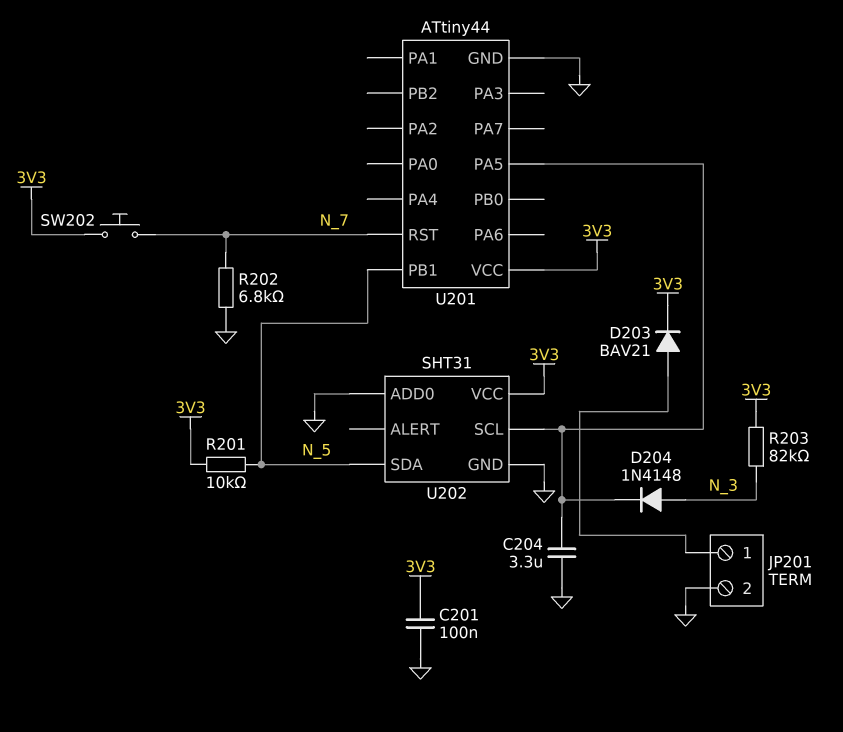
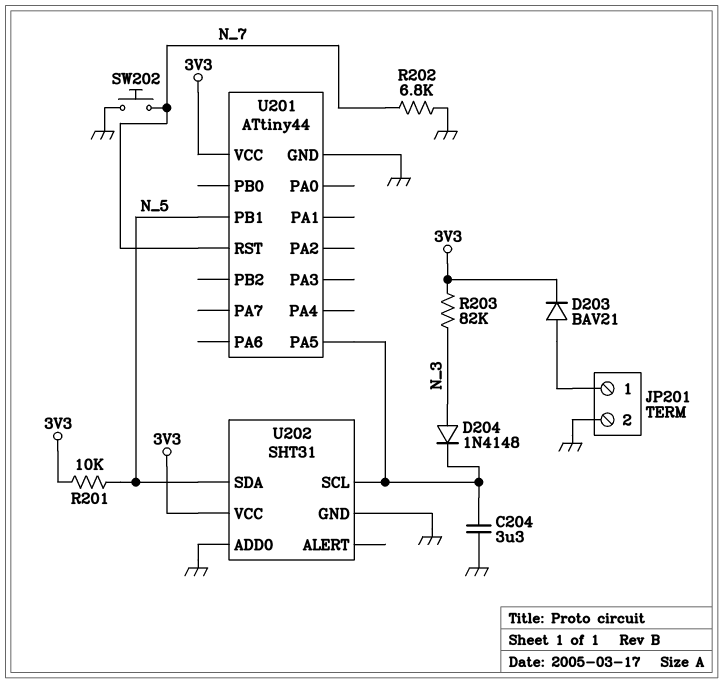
C201: 100nF (3V3, GND) -> none
SW202: button (3V3, N_7) -> button (GND, N_7)

